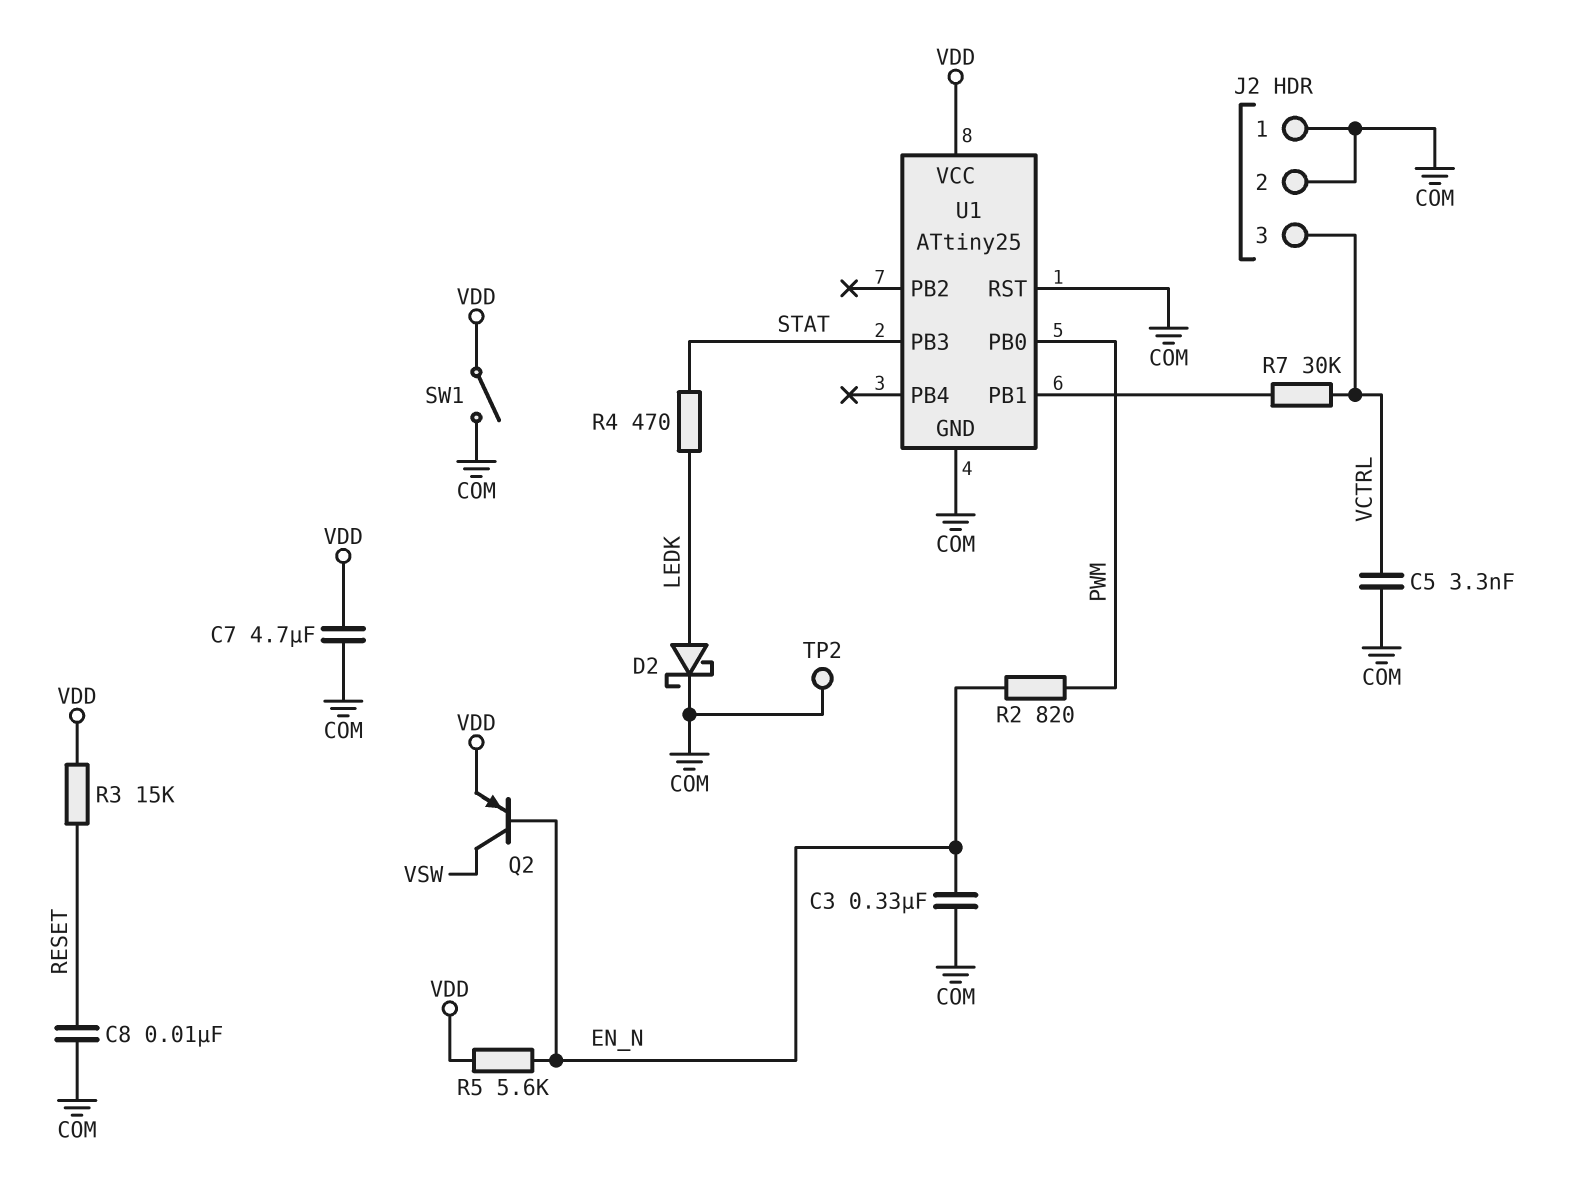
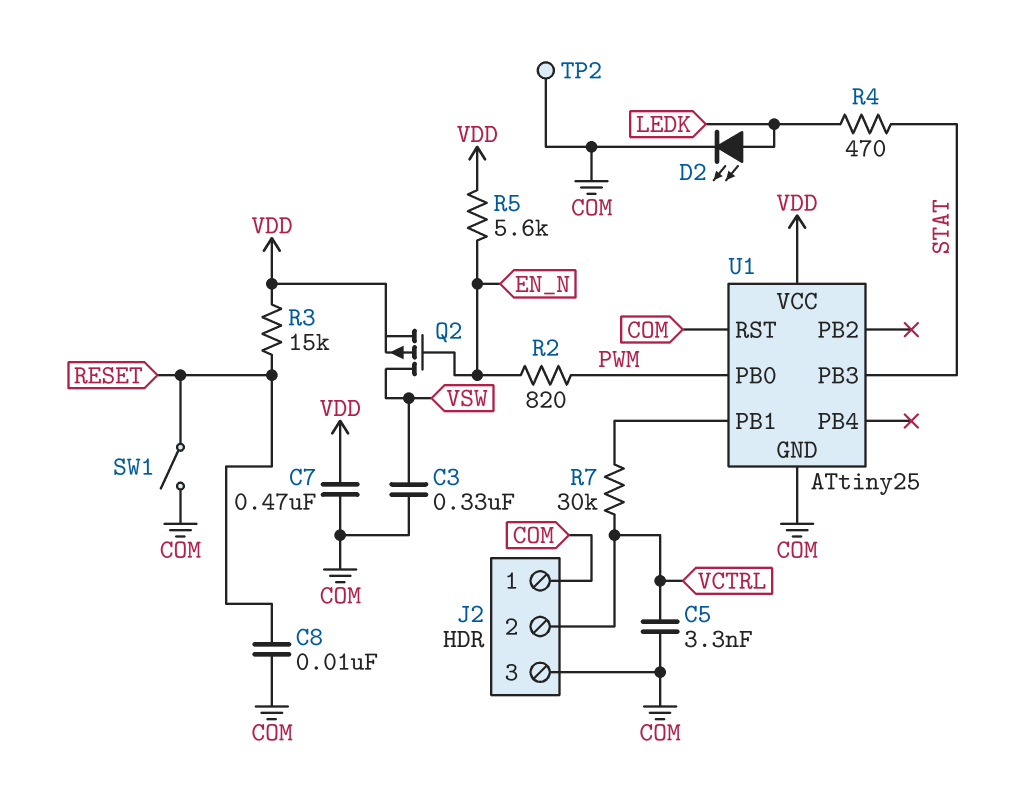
C3: 330nF (COM, EN_N) -> 330nF (COM, VSW)
C7: 4.7uF (COM, VDD) -> 470nF (COM, VDD)
D2: schottky (A LEDK, K COM) -> LED (A LEDK, K COM)
J2 pin 2: COM -> VCTRL
J2 pin 3: VCTRL -> COM
Q2: PNP (B EN_N, C VSW, E VDD) -> PMOS (G EN_N, D VSW, S VDD)
SW1: switch (COM, VDD) -> switch (COM, RESET)

